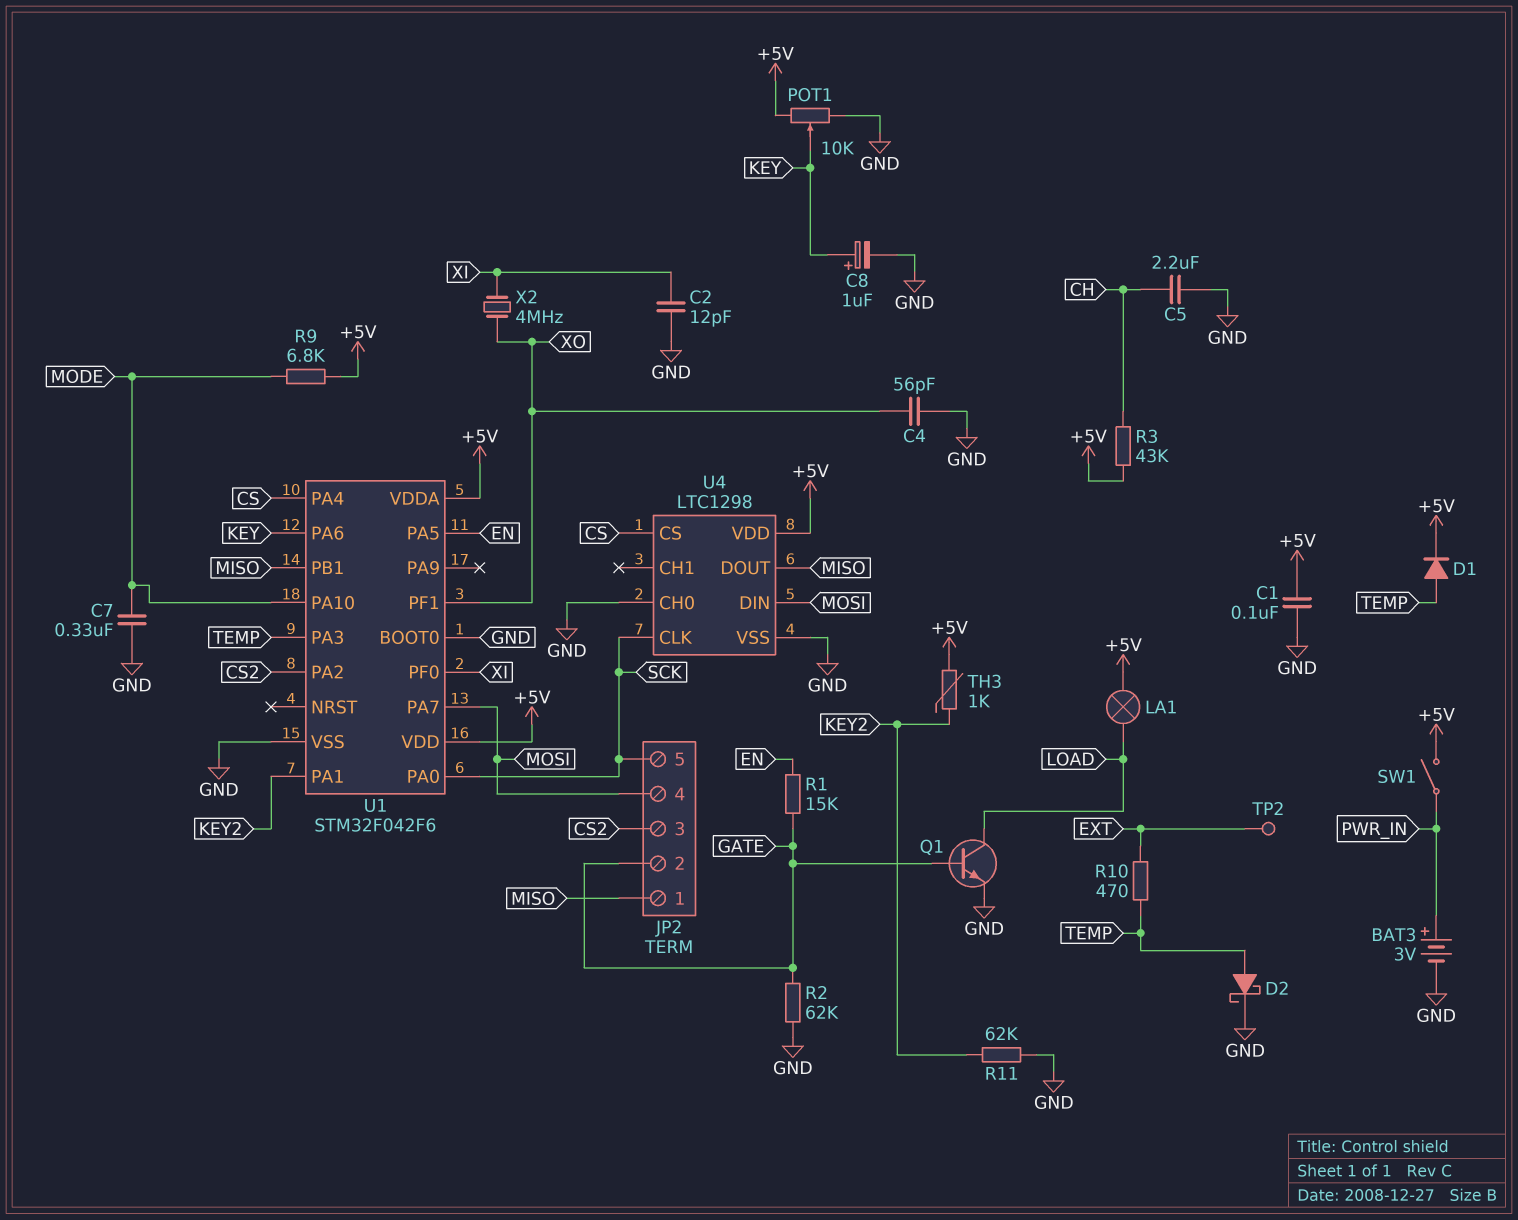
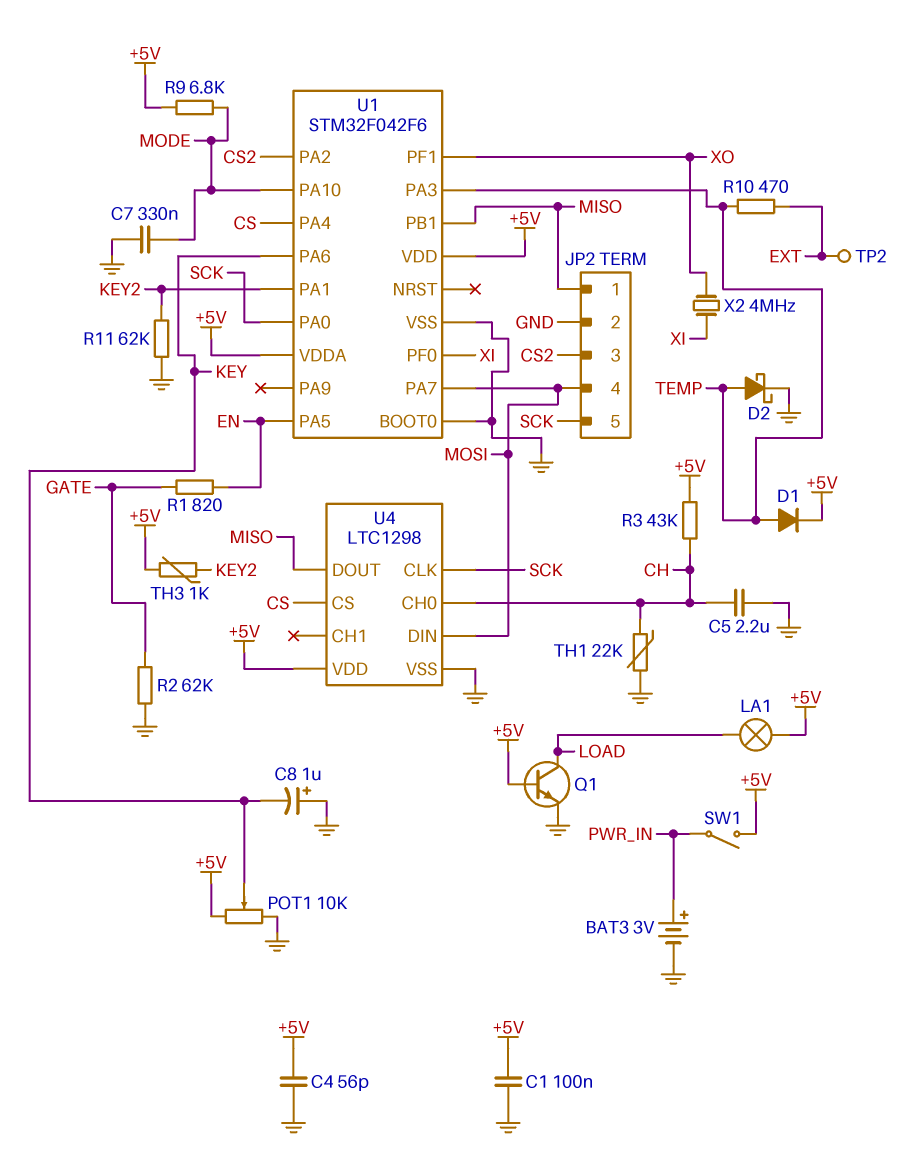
C2: 12pF (GND, XI) -> none
C4: 56pF (GND, XO) -> 56pF (+5V, GND)
C8: 1uF (plus KEY, minus GND) -> 1uF (plus GND, minus KEY)
JP2 pin 2: GATE -> GND
Q1: NPN (B GATE, C LOAD, E GND) -> NPN (B +5V, C LOAD, E GND)
R1: 15k (EN, GATE) -> 820 (EN, GATE)
TH1: none -> 22k (CH, GND)
U4 pin CH0: GND -> CH

